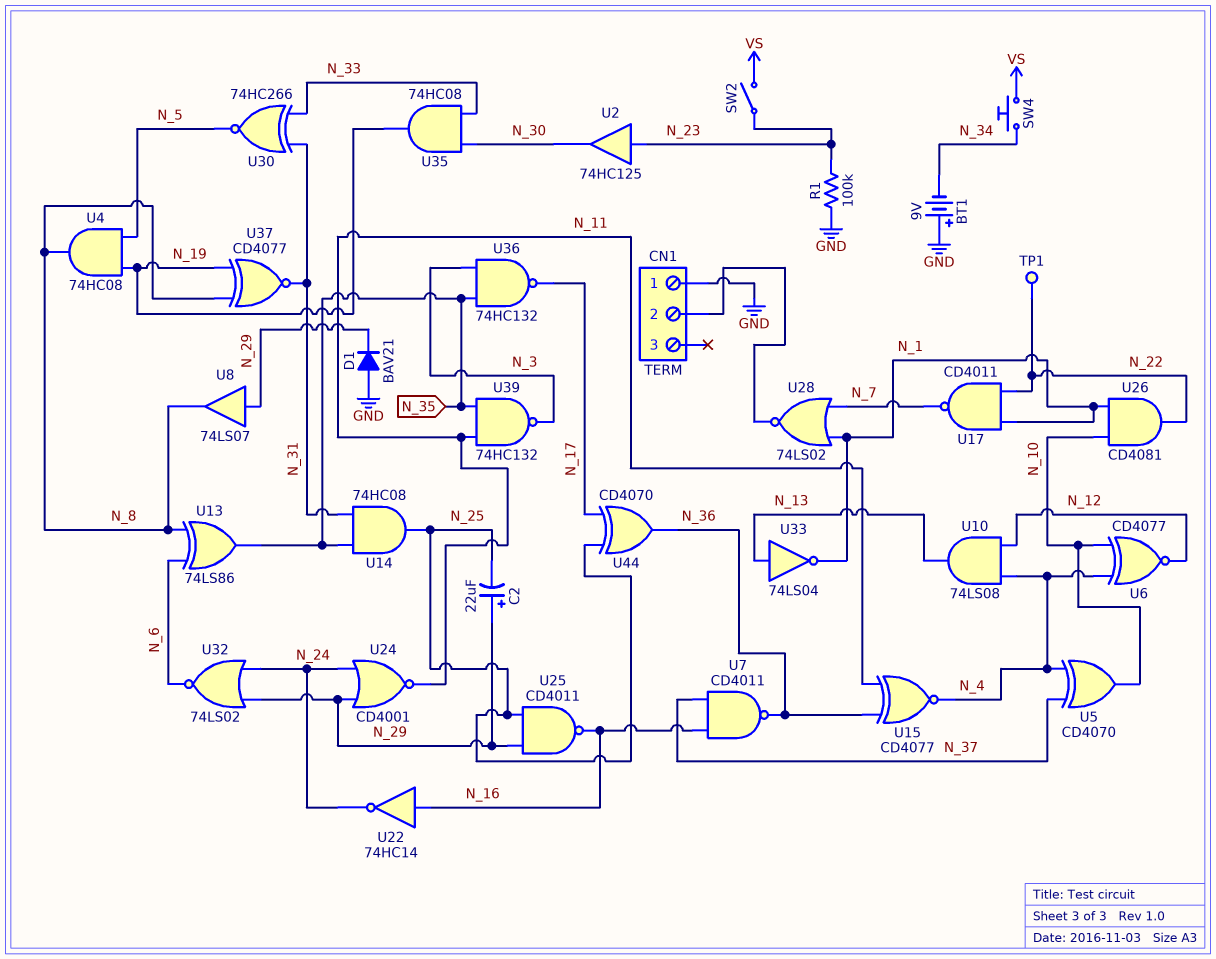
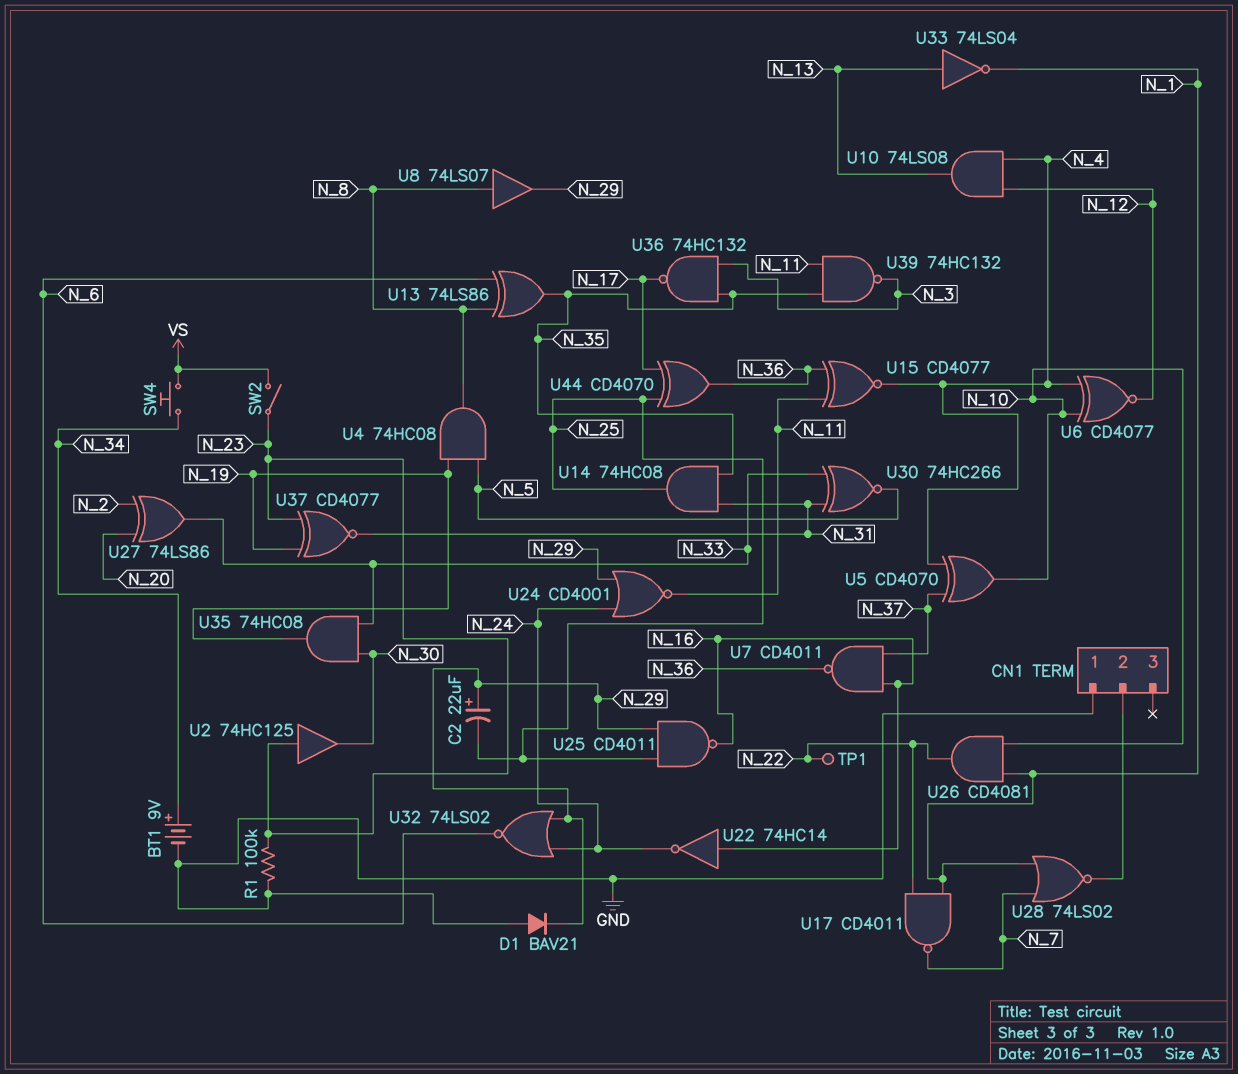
BT1: 9V (plus GND, minus N_34) -> 9V (plus N_34, minus GND)
U8: buffer 74LS07 (in N_29, out N_8) -> buffer 74LS07 (in N_8, out N_29)
U27: none -> XOR 74LS86 (in N_2, in N_20, out N_33)
U37: XNOR CD4077 (in N_8, in N_19, out N_31) -> XNOR CD4077 (in N_19, in N_23, out N_31)

